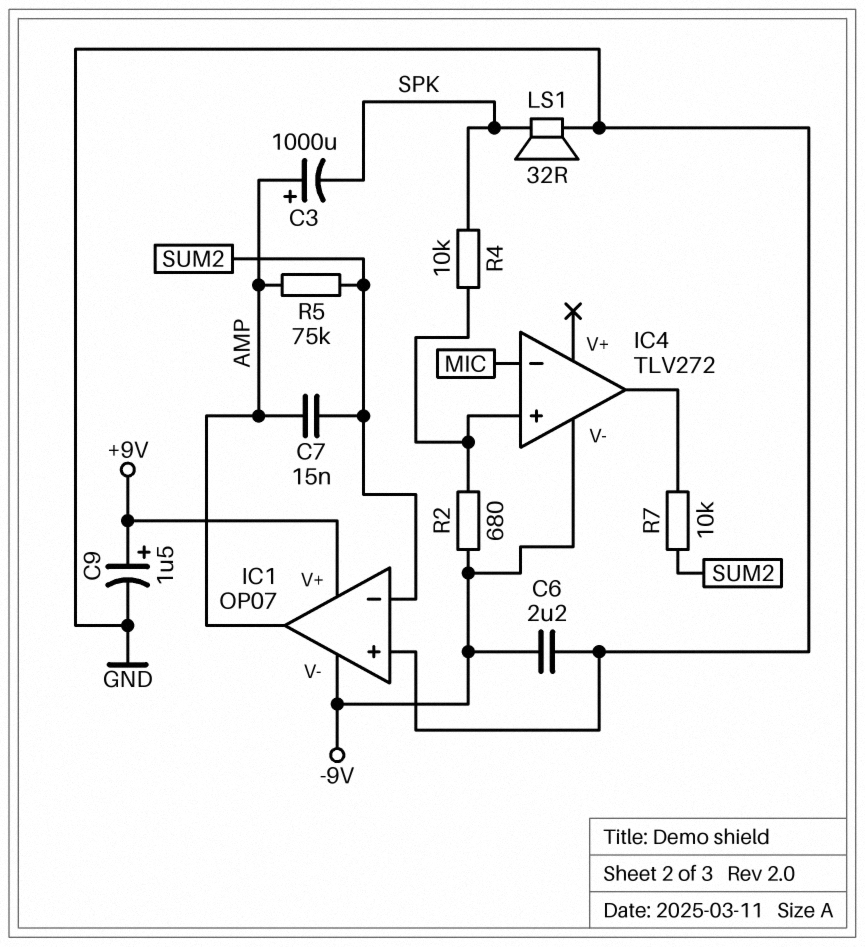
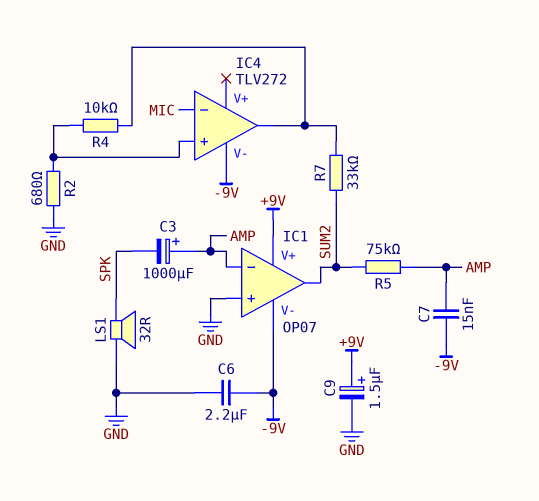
C7: 15nF (AMP, SUM2) -> 15nF (-9V, AMP)
IC1 pin in-: SUM2 -> AMP
IC1 pin out: AMP -> SUM2
R2: 680 (-9V, IC4/in+) -> 680 (GND, IC4/in+)
R4: 10k (IC4/in+, SPK) -> 10k (IC4/in+, IC4/out)
R7: 10k (IC4/out, SUM2) -> 33k (IC4/out, SUM2)

